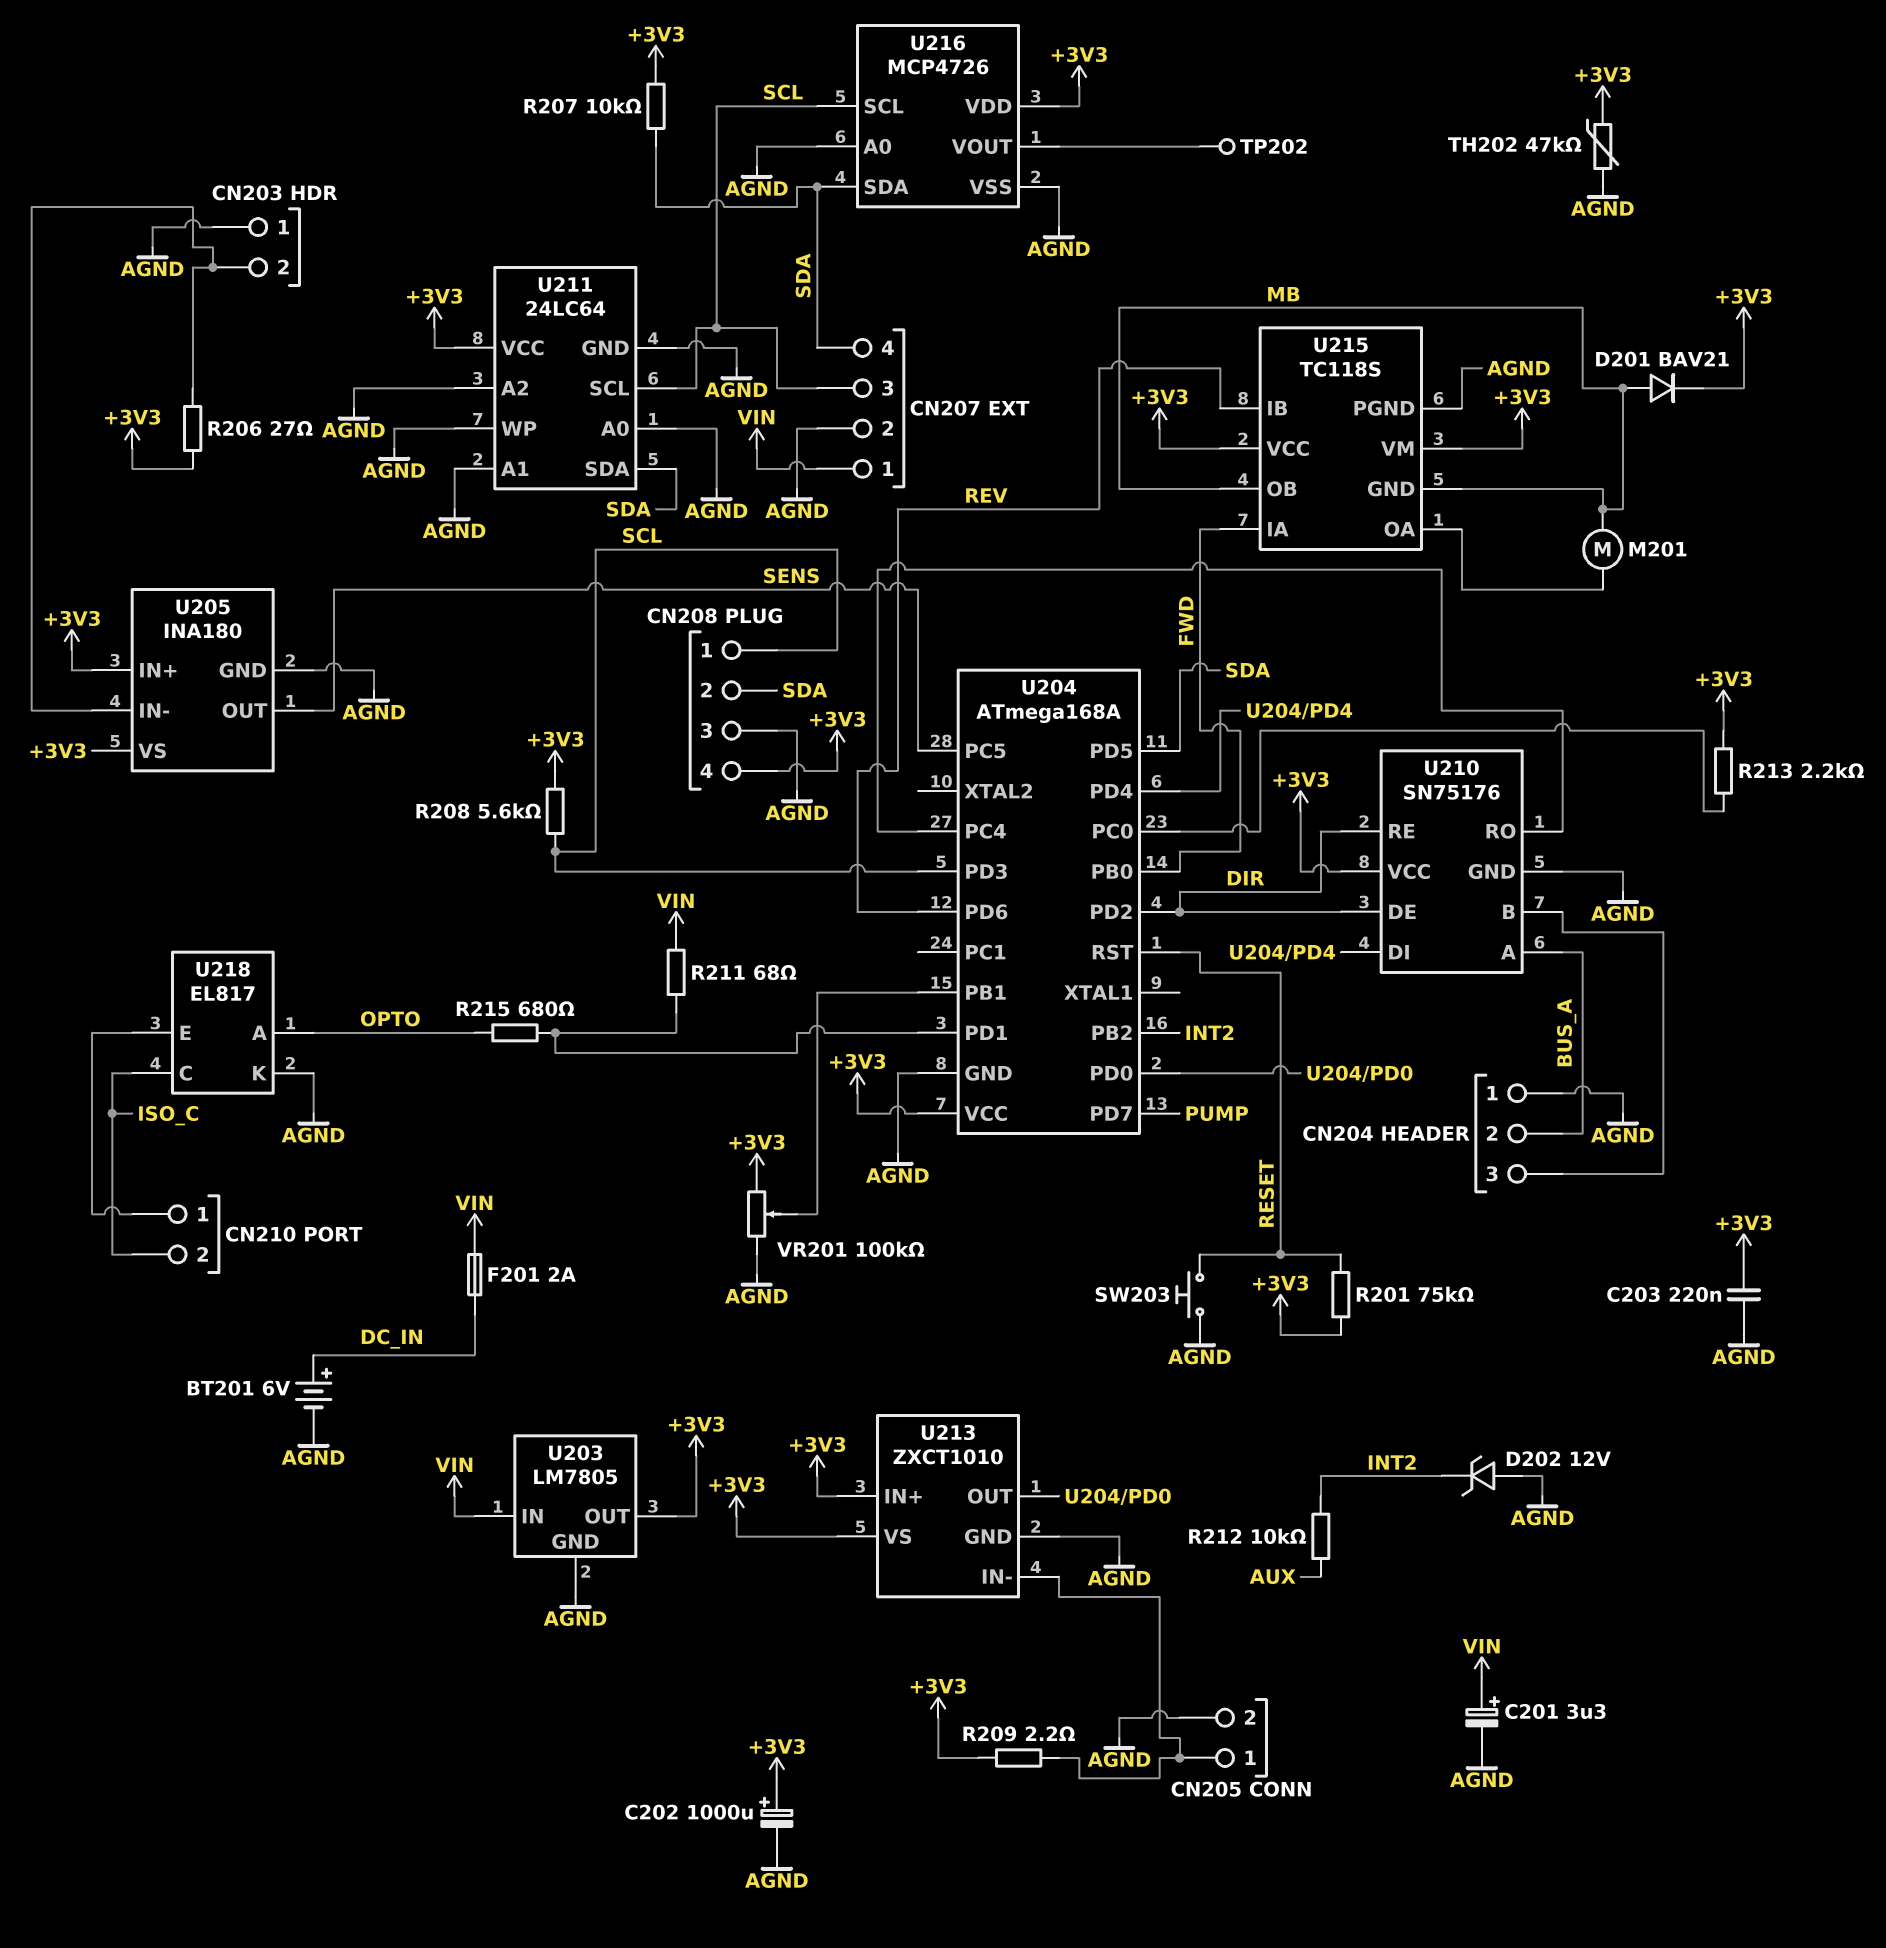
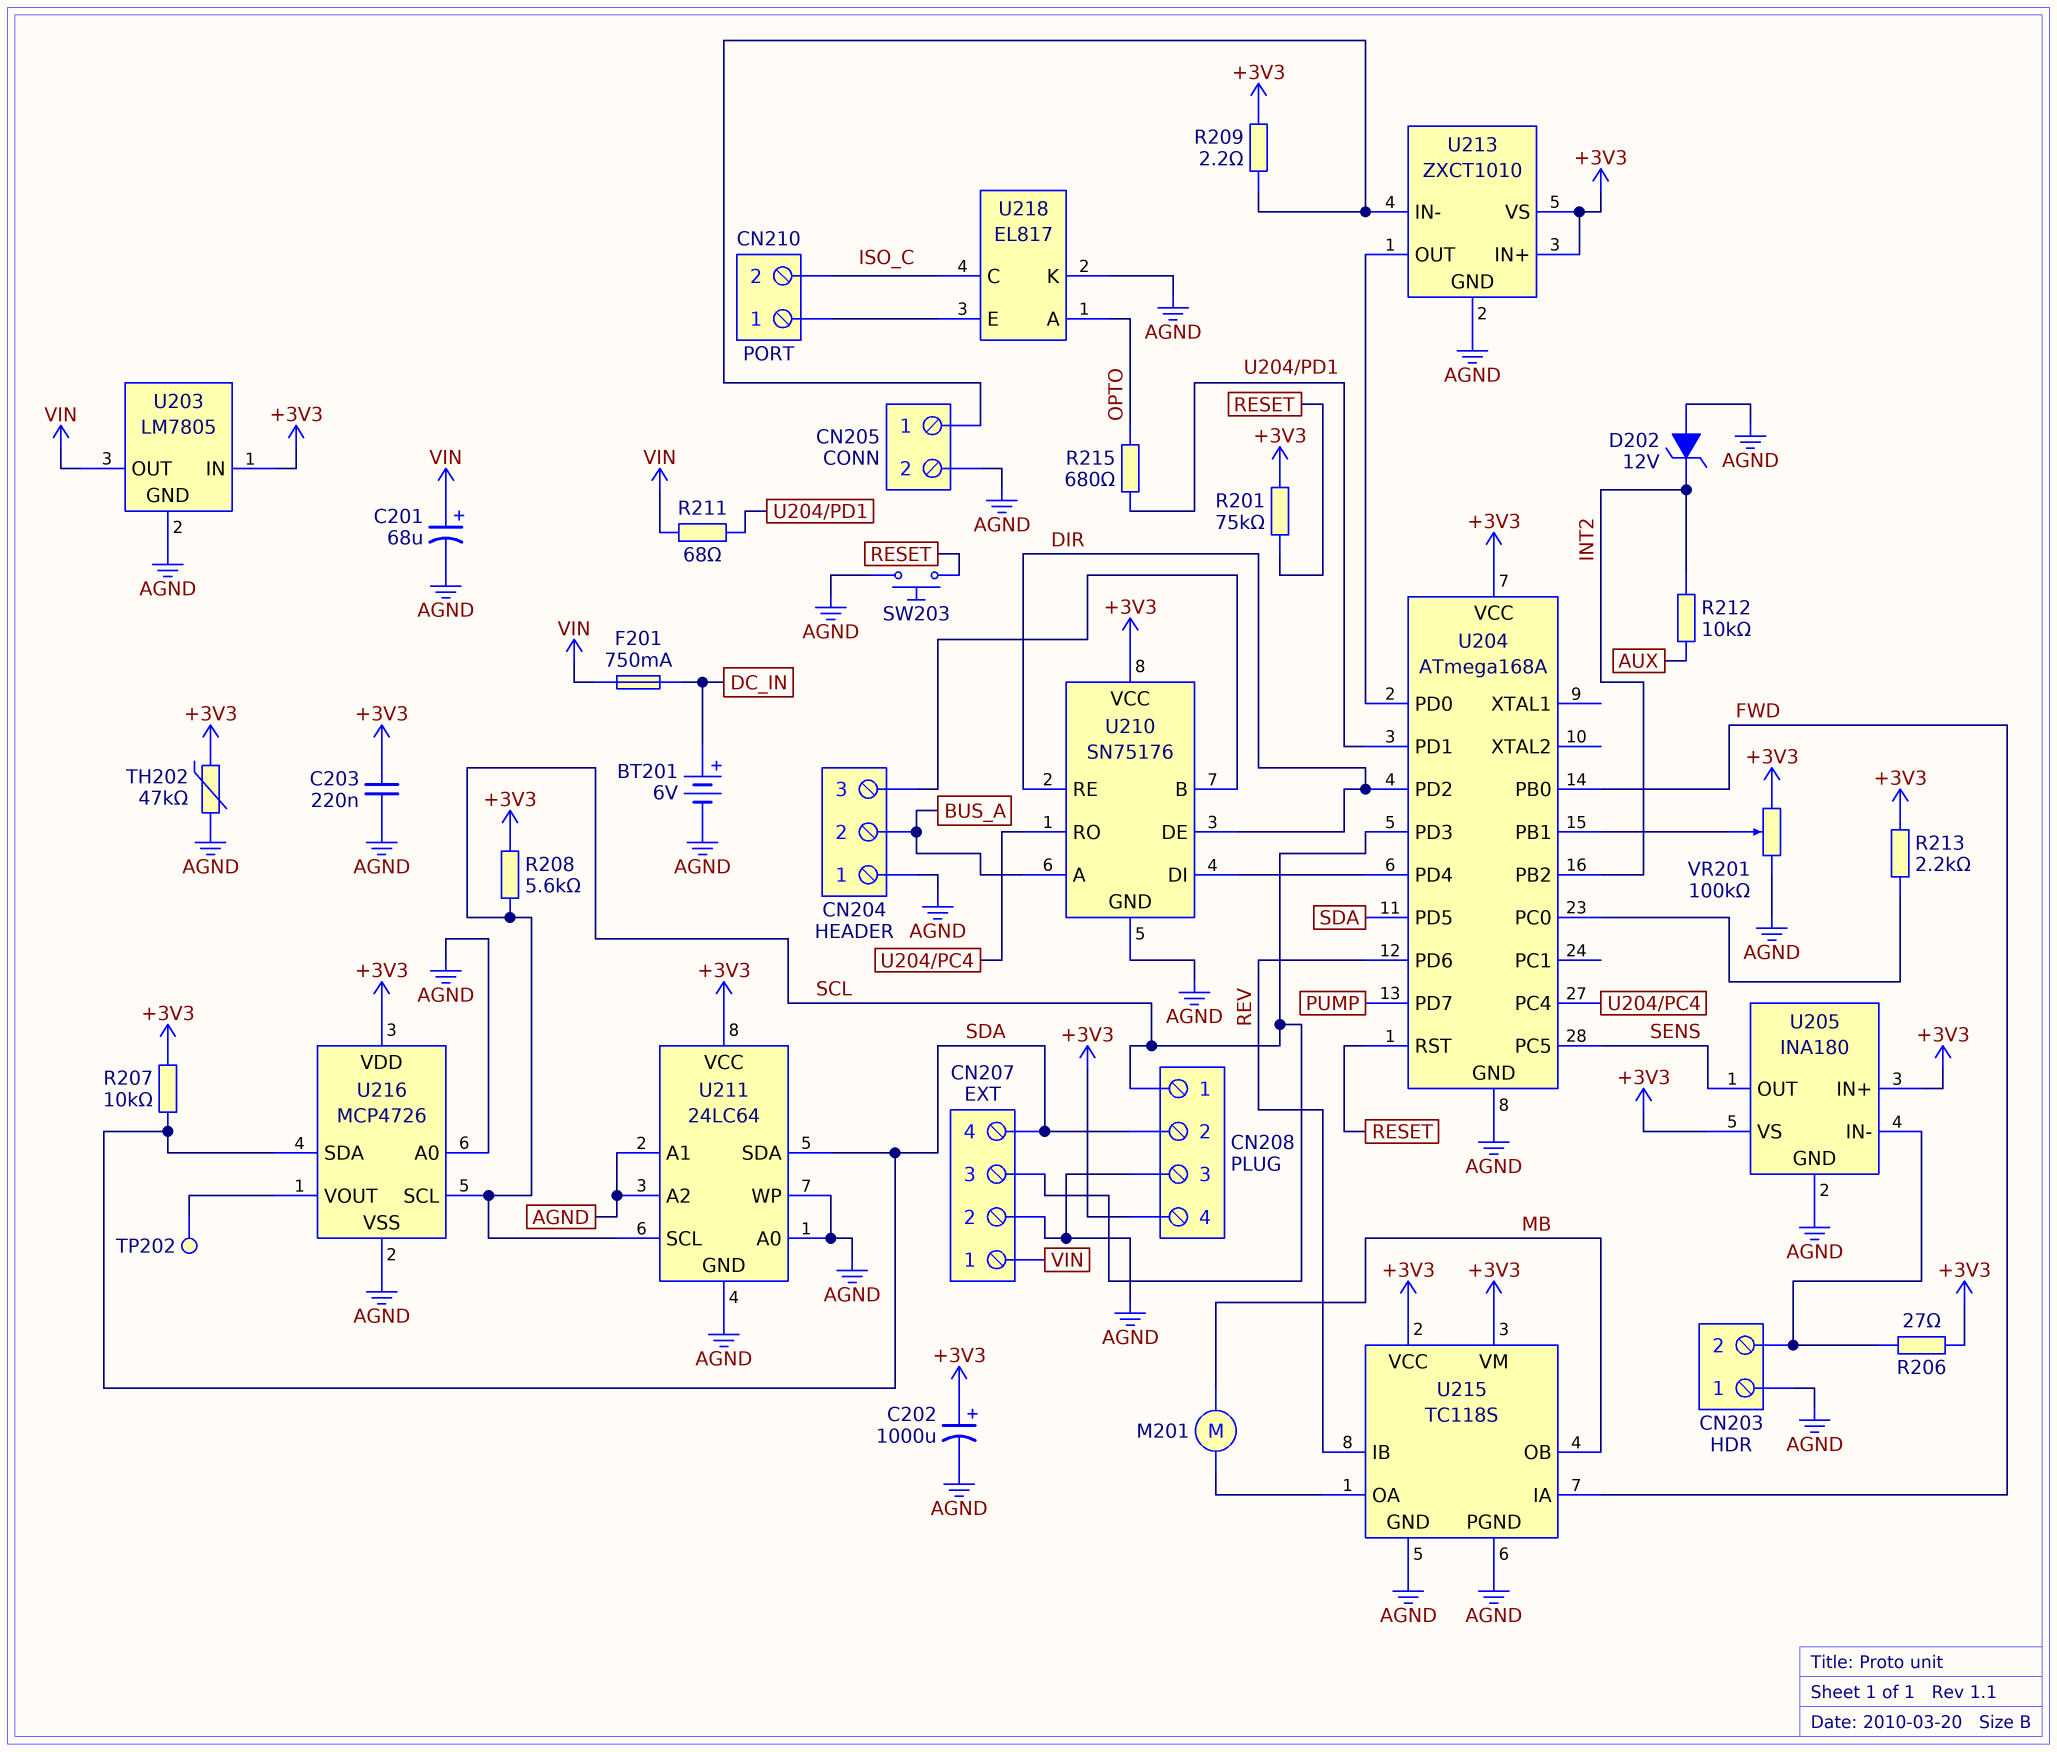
C201: 3.3uF (plus VIN, minus AGND) -> 68uF (plus VIN, minus AGND)
D201: diode BAV21 (A MB, K +3V3) -> none
F201: 2A (DC_IN, VIN) -> 750mA (DC_IN, VIN)
U203 pin IN: VIN -> +3V3
U203 pin OUT: +3V3 -> VIN
U215 pin GND: MB -> AGND

